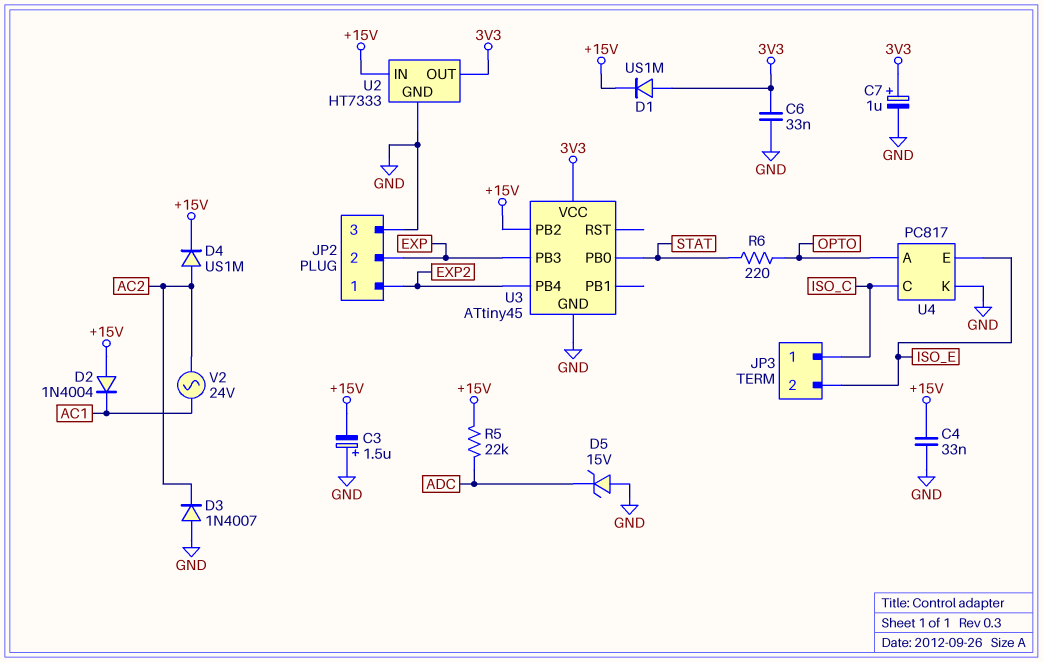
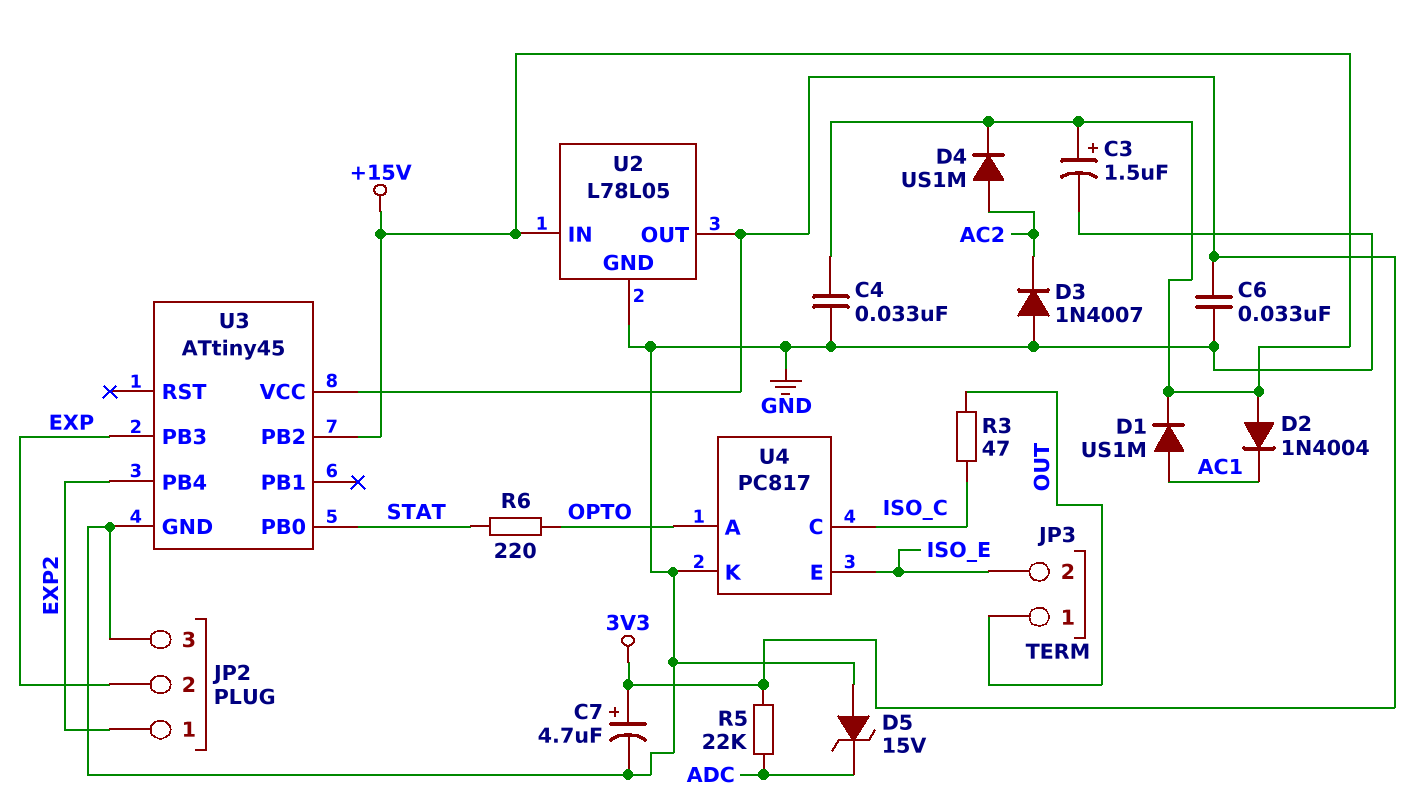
C3: 1.5uF (plus GND, minus +15V) -> 1.5uF (plus +15V, minus GND)
C7: 1uF (plus 3V3, minus GND) -> 4.7uF (plus 3V3, minus GND)
D1: diode US1M (A 3V3, K +15V) -> diode US1M (A AC1, K +15V)
JP3 pin 1: ISO_C -> OUT
R3: none -> 47 (ISO_C, OUT)
R5: 22k (+15V, ADC) -> 22k (3V3, ADC)
U2: HT7333 -> L78L05
V2: AC 24V (AC1, AC2) -> none

